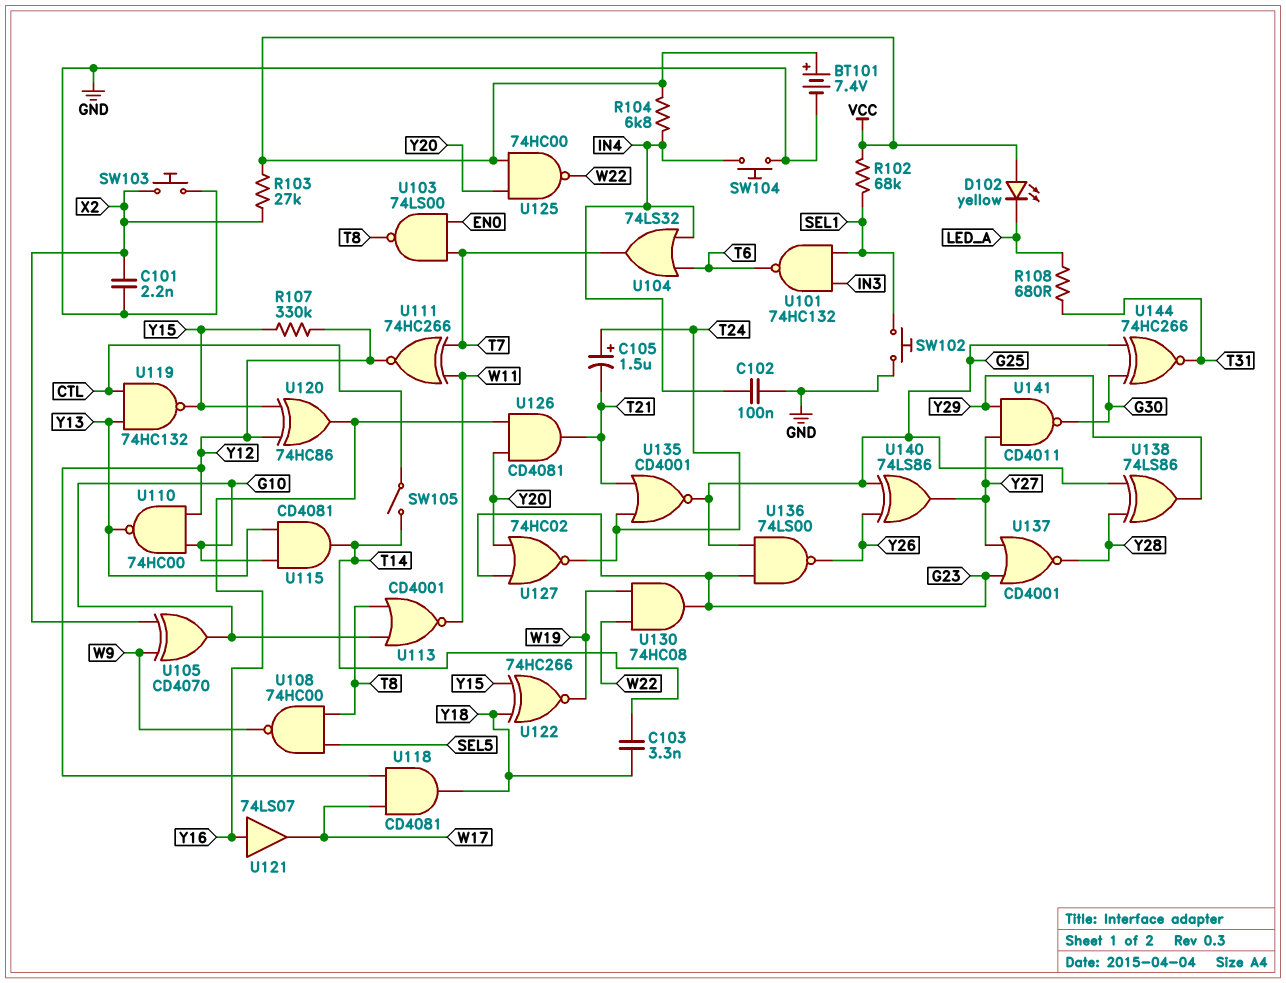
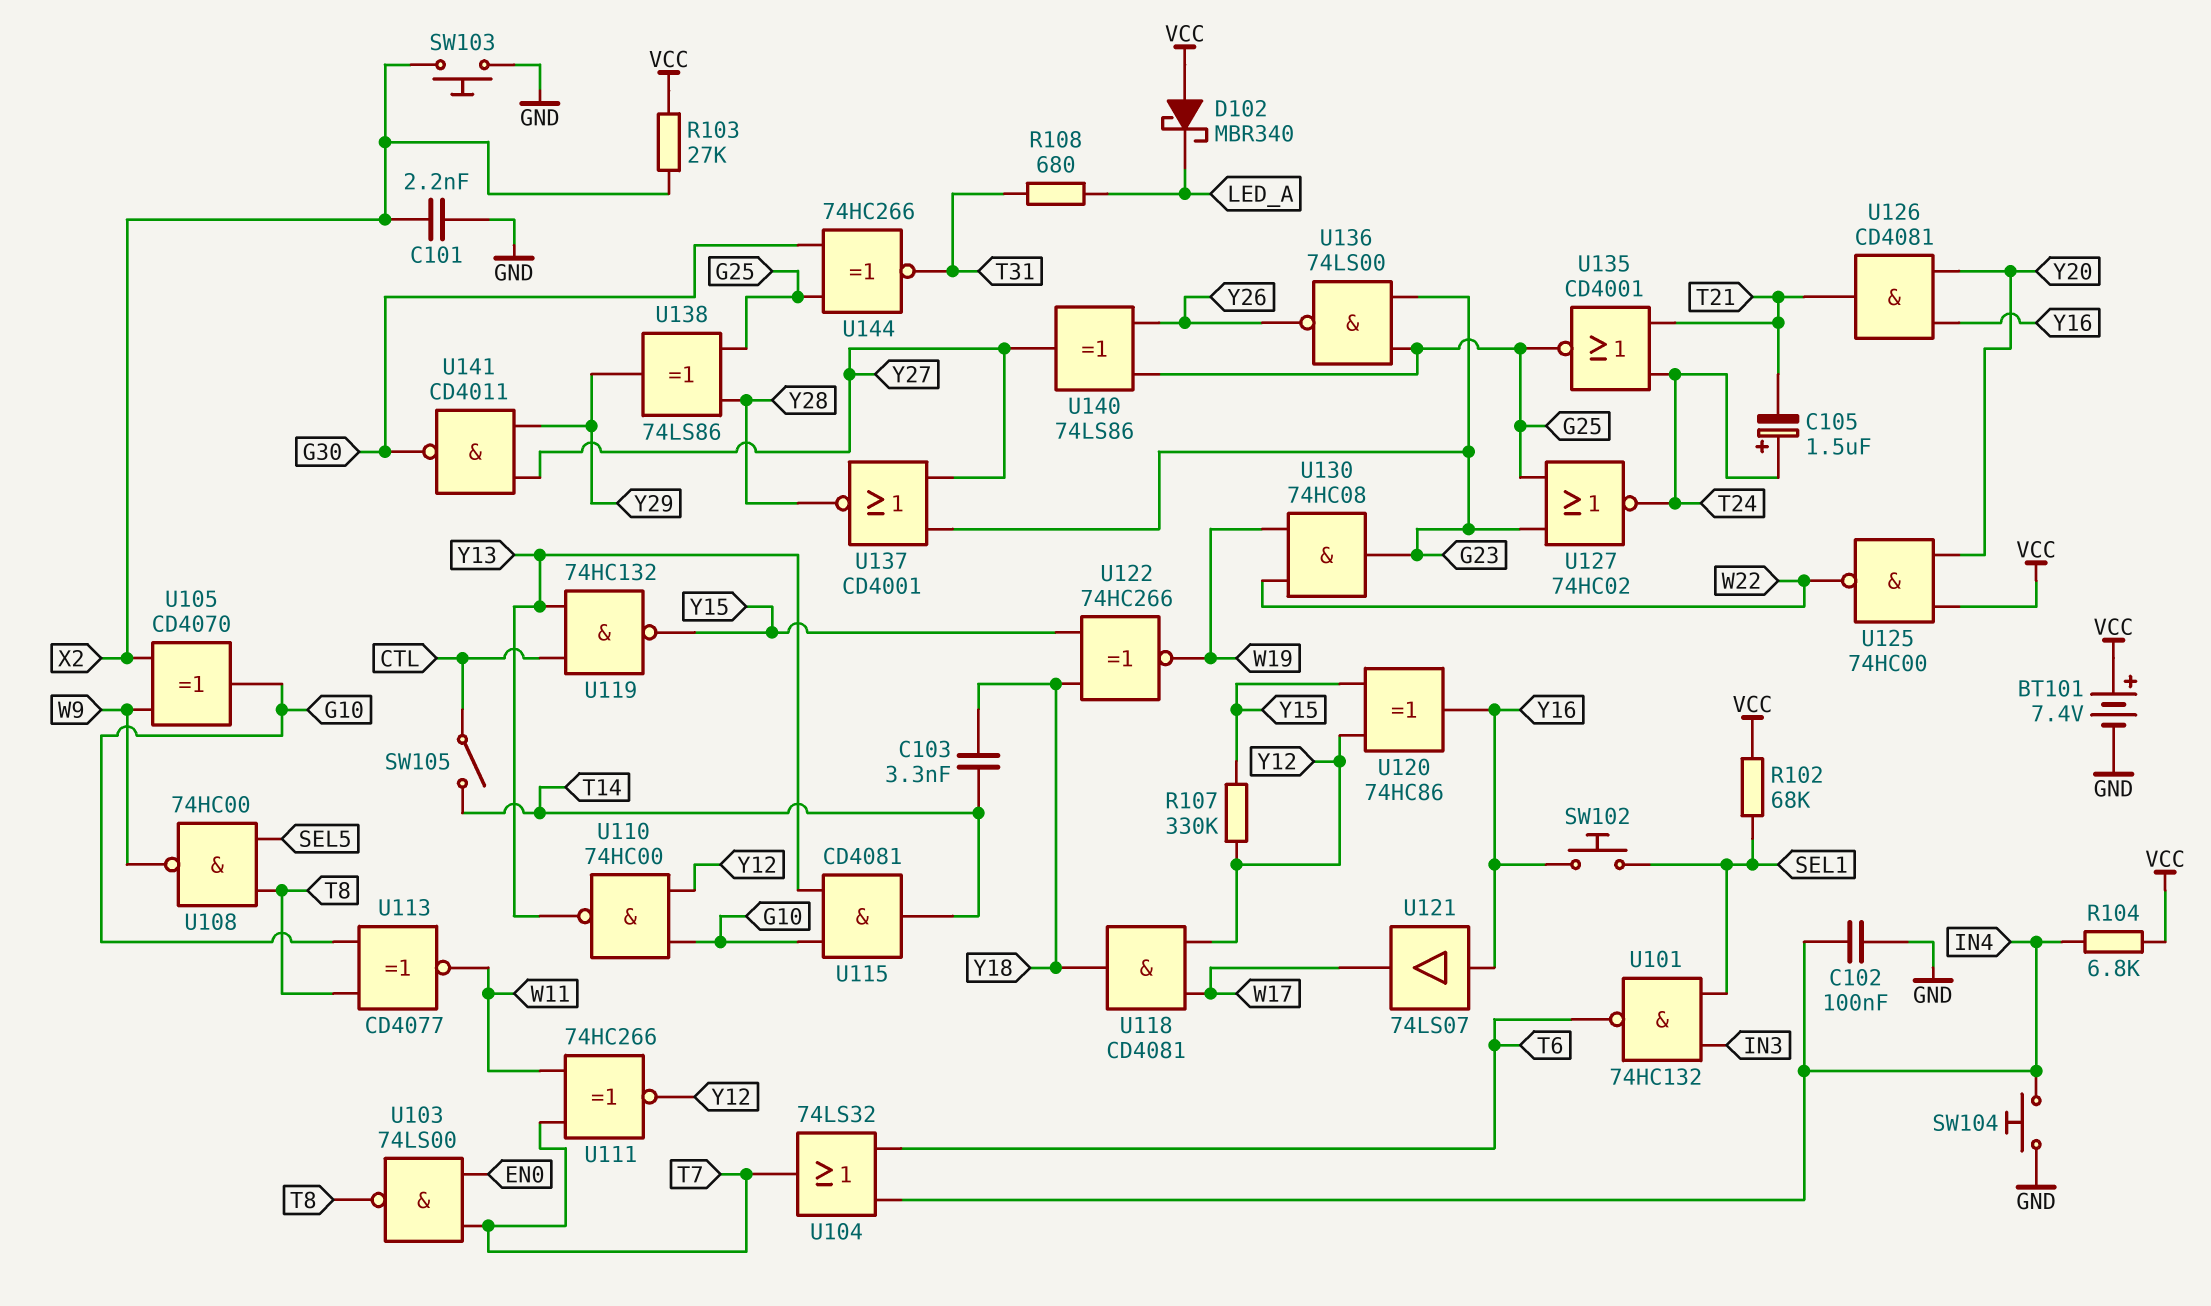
D102: LED yellow (A VCC, K LED_A) -> schottky MBR340 (A VCC, K LED_A)
SW102: button (GND, SEL1) -> button (SEL1, Y16)
U113: NOR CD4001 (in G10, in T8, out W11) -> XNOR CD4077 (in G10, in T8, out W11)
U127: NOR 74HC02 (in G23, in Y20, out T24) -> NOR 74HC02 (in G23, in G25, out T24)

